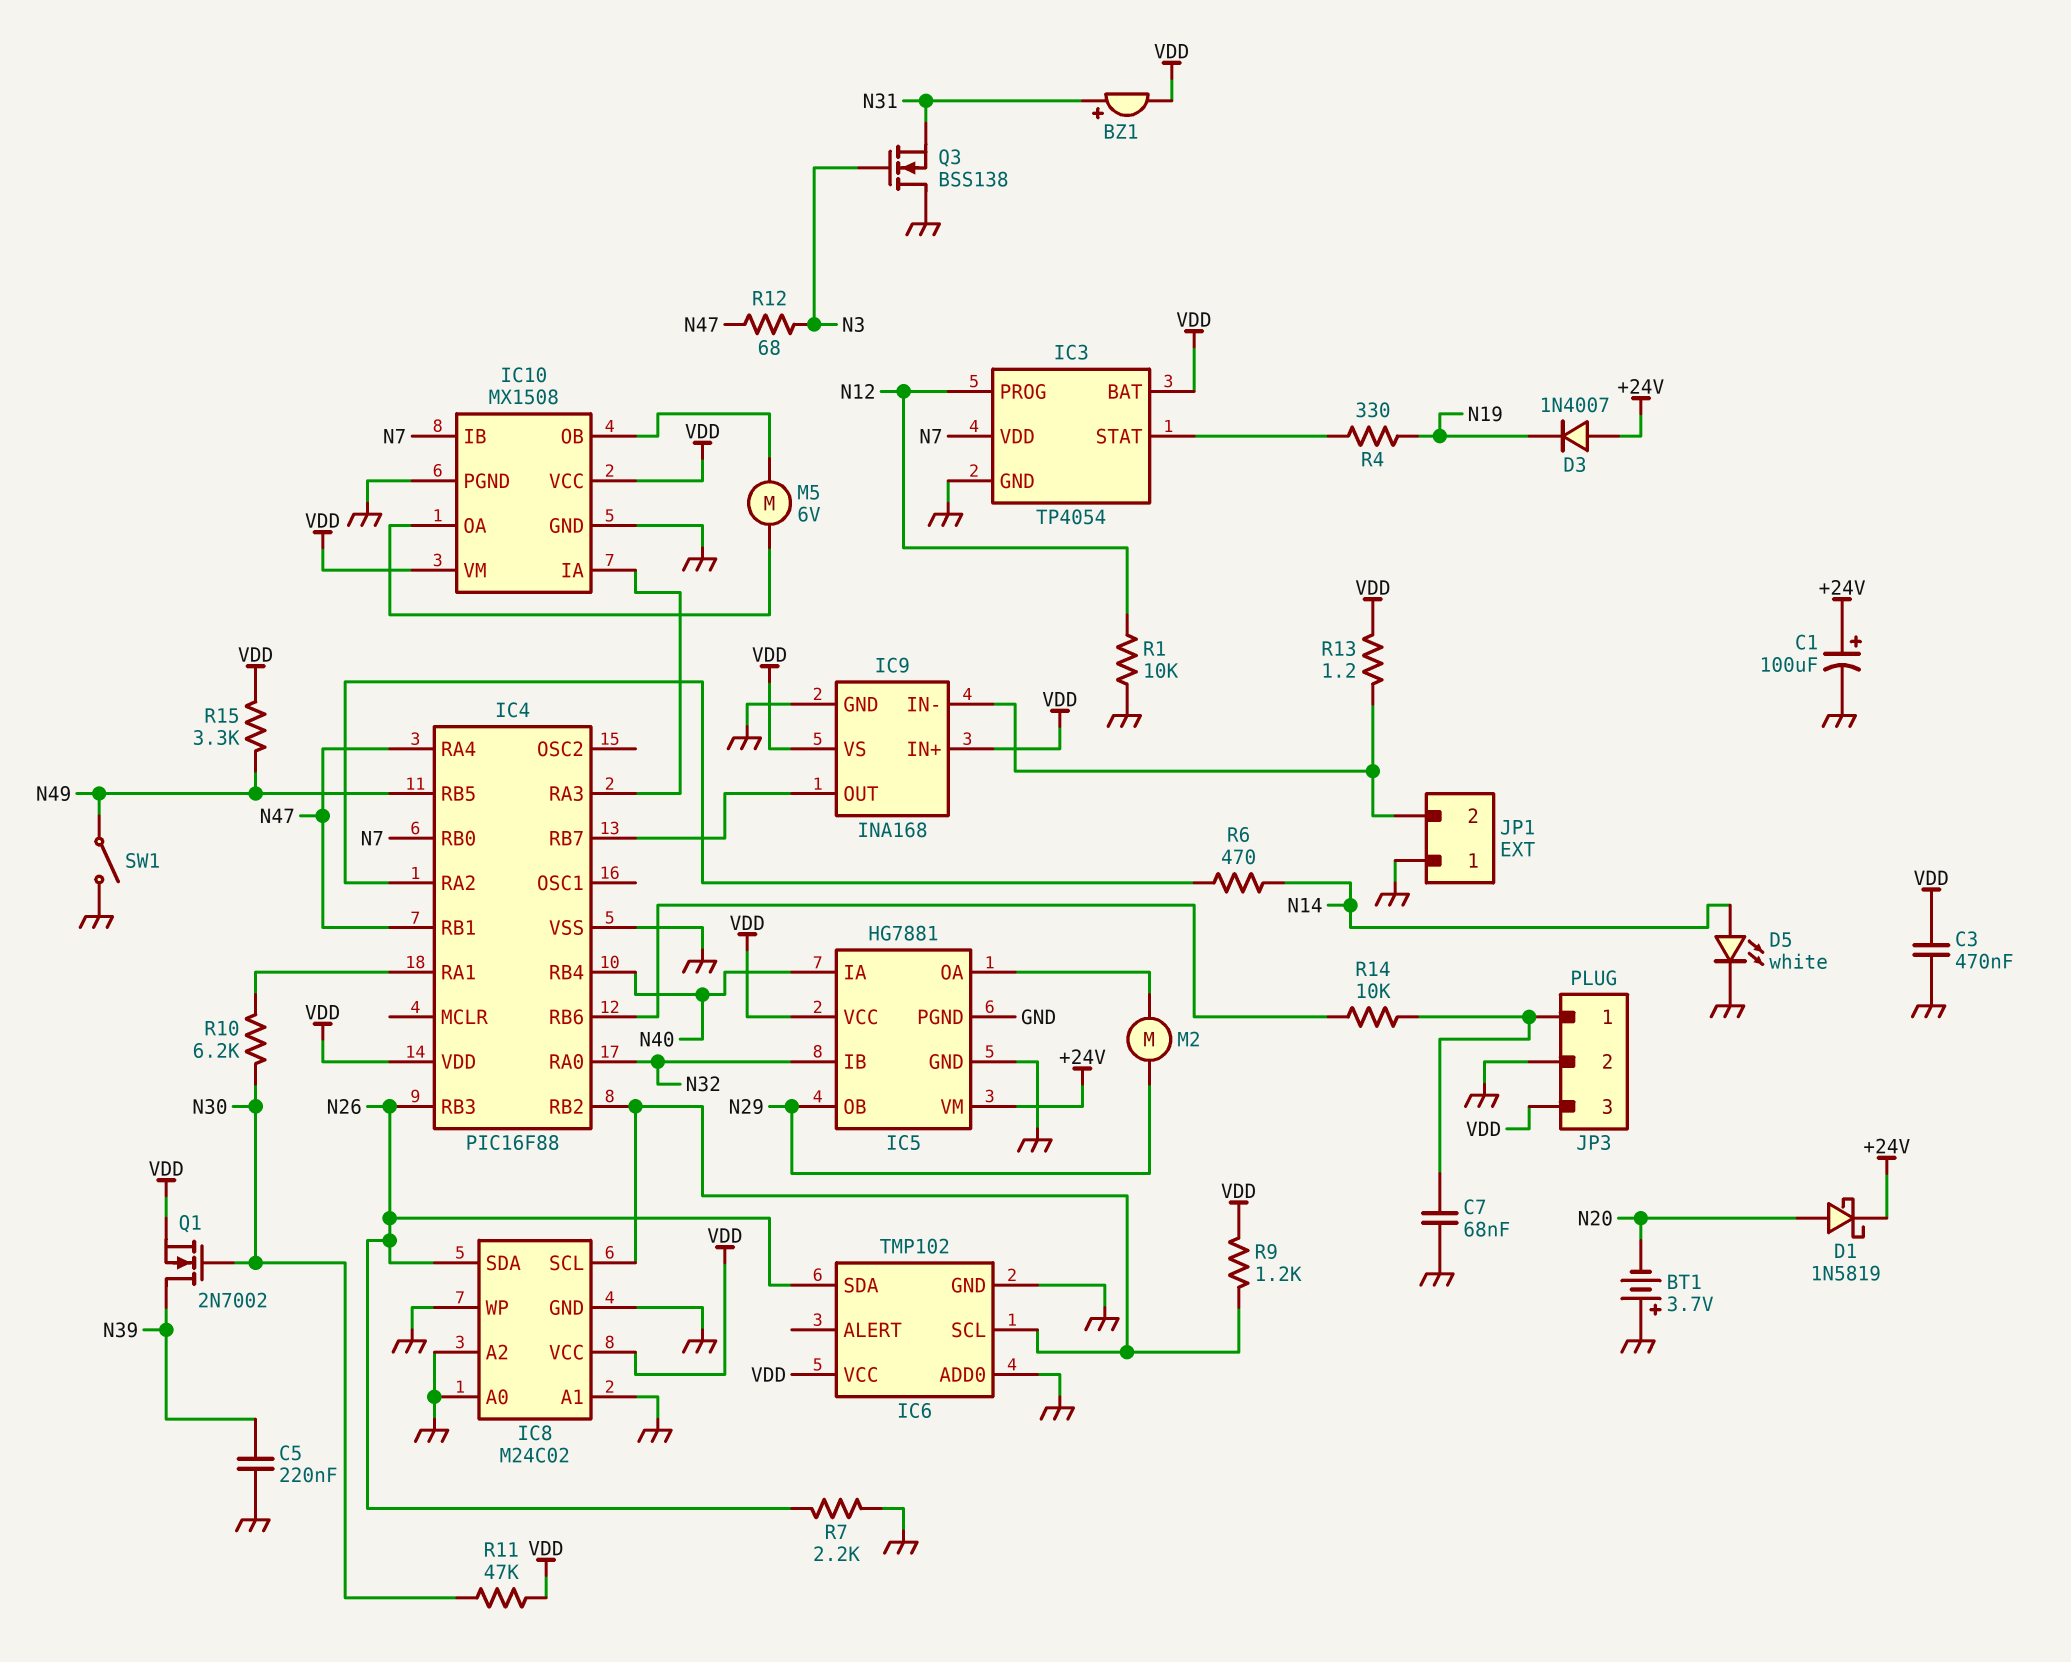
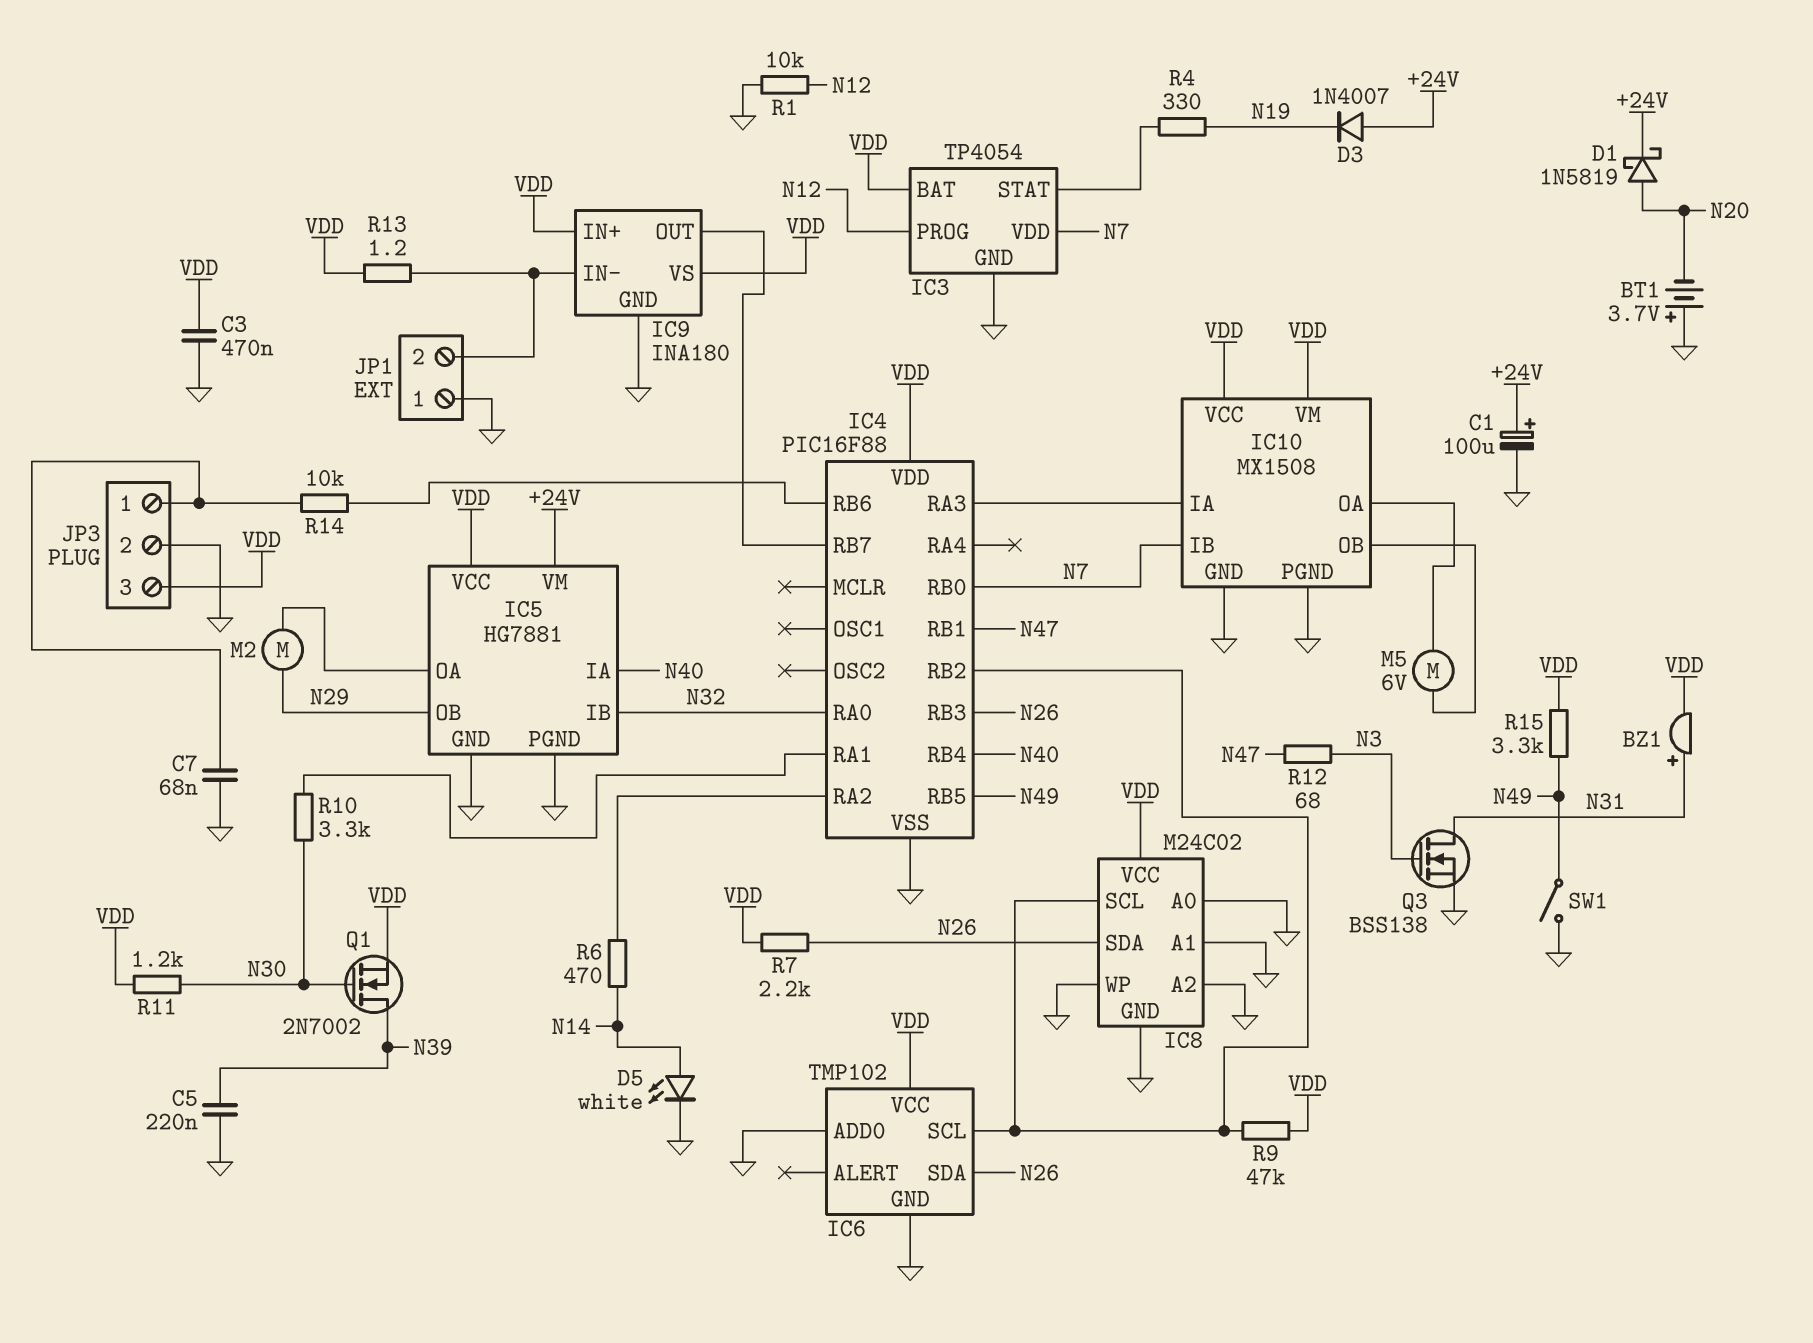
IC4 pin RA4: N47 -> none
IC9: INA168 -> INA180
Q3: NMOS BSS138 (G N3, D GND, S N31) -> NMOS BSS138 (G N3, D N31, S GND)
R7: 2.2k (GND, N26) -> 2.2k (N26, VDD)
R9: 1.2k (IC4/RB2, VDD) -> 47k (IC4/RB2, VDD)
R10: 6.2k (IC4/RA1, N30) -> 3.3k (IC4/RA1, N30)
R11: 47k (N30, VDD) -> 1.2k (N30, VDD)

